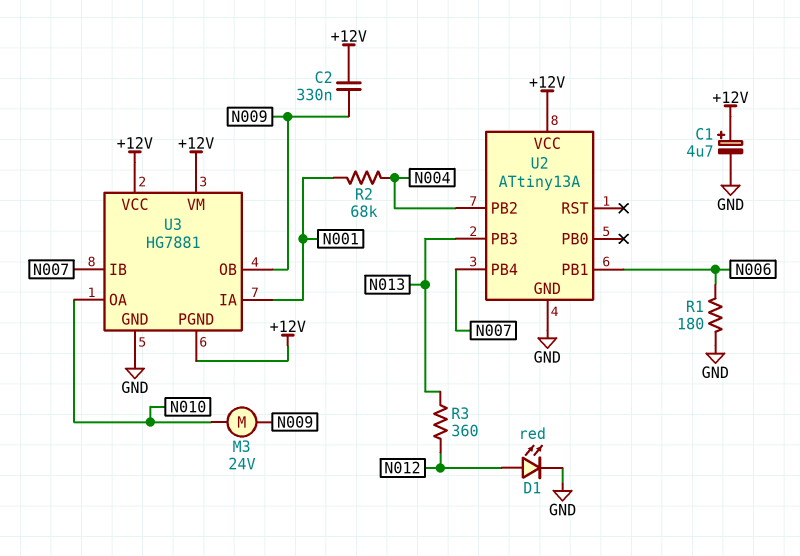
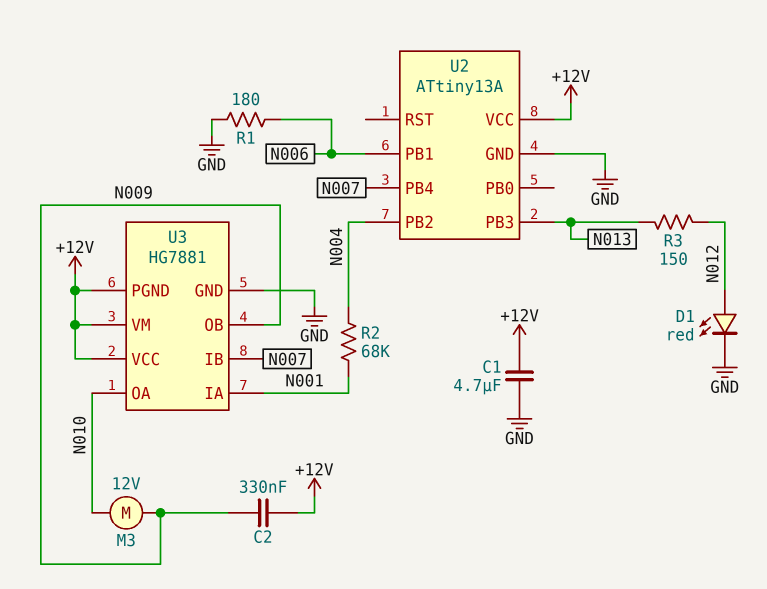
C1: 4.7uF (plus +12V, minus GND) -> 4.7uF (+12V, GND)
M3: motor 24V (N009, N010) -> motor 12V (N009, N010)
R3: 360 (N012, N013) -> 150 (N012, N013)

